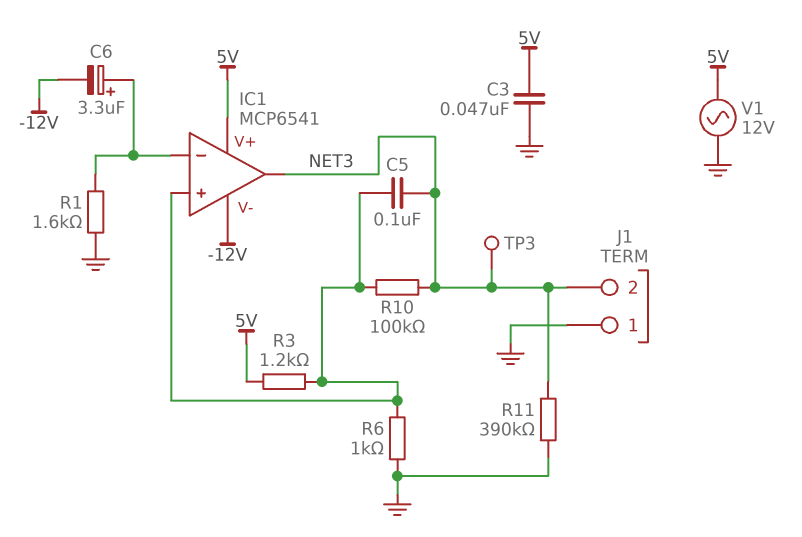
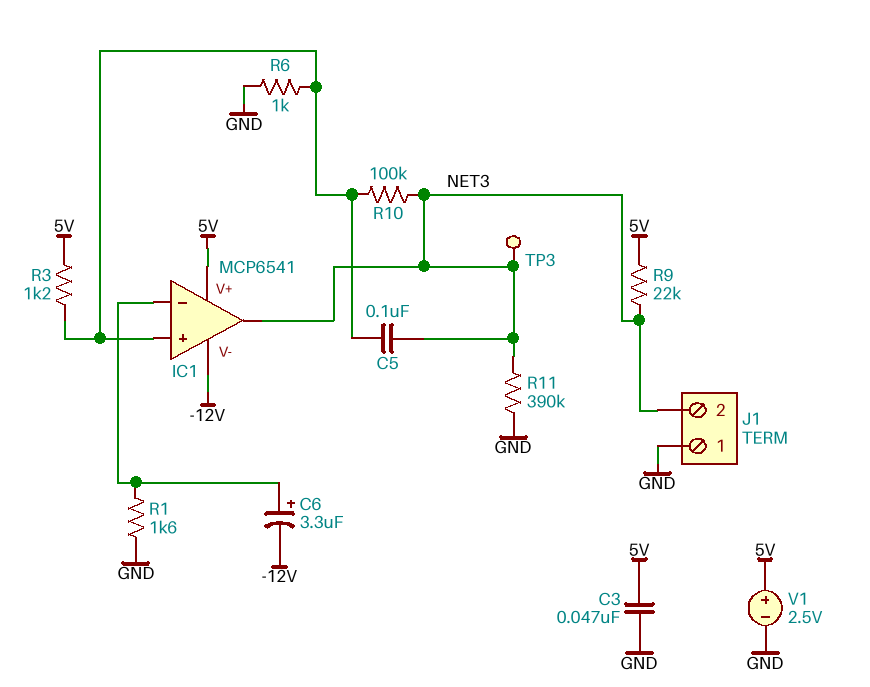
R9: none -> 22k (5V, NET3)
V1: AC 12V (5V, GND) -> 2.5V (plus 5V, minus GND)

